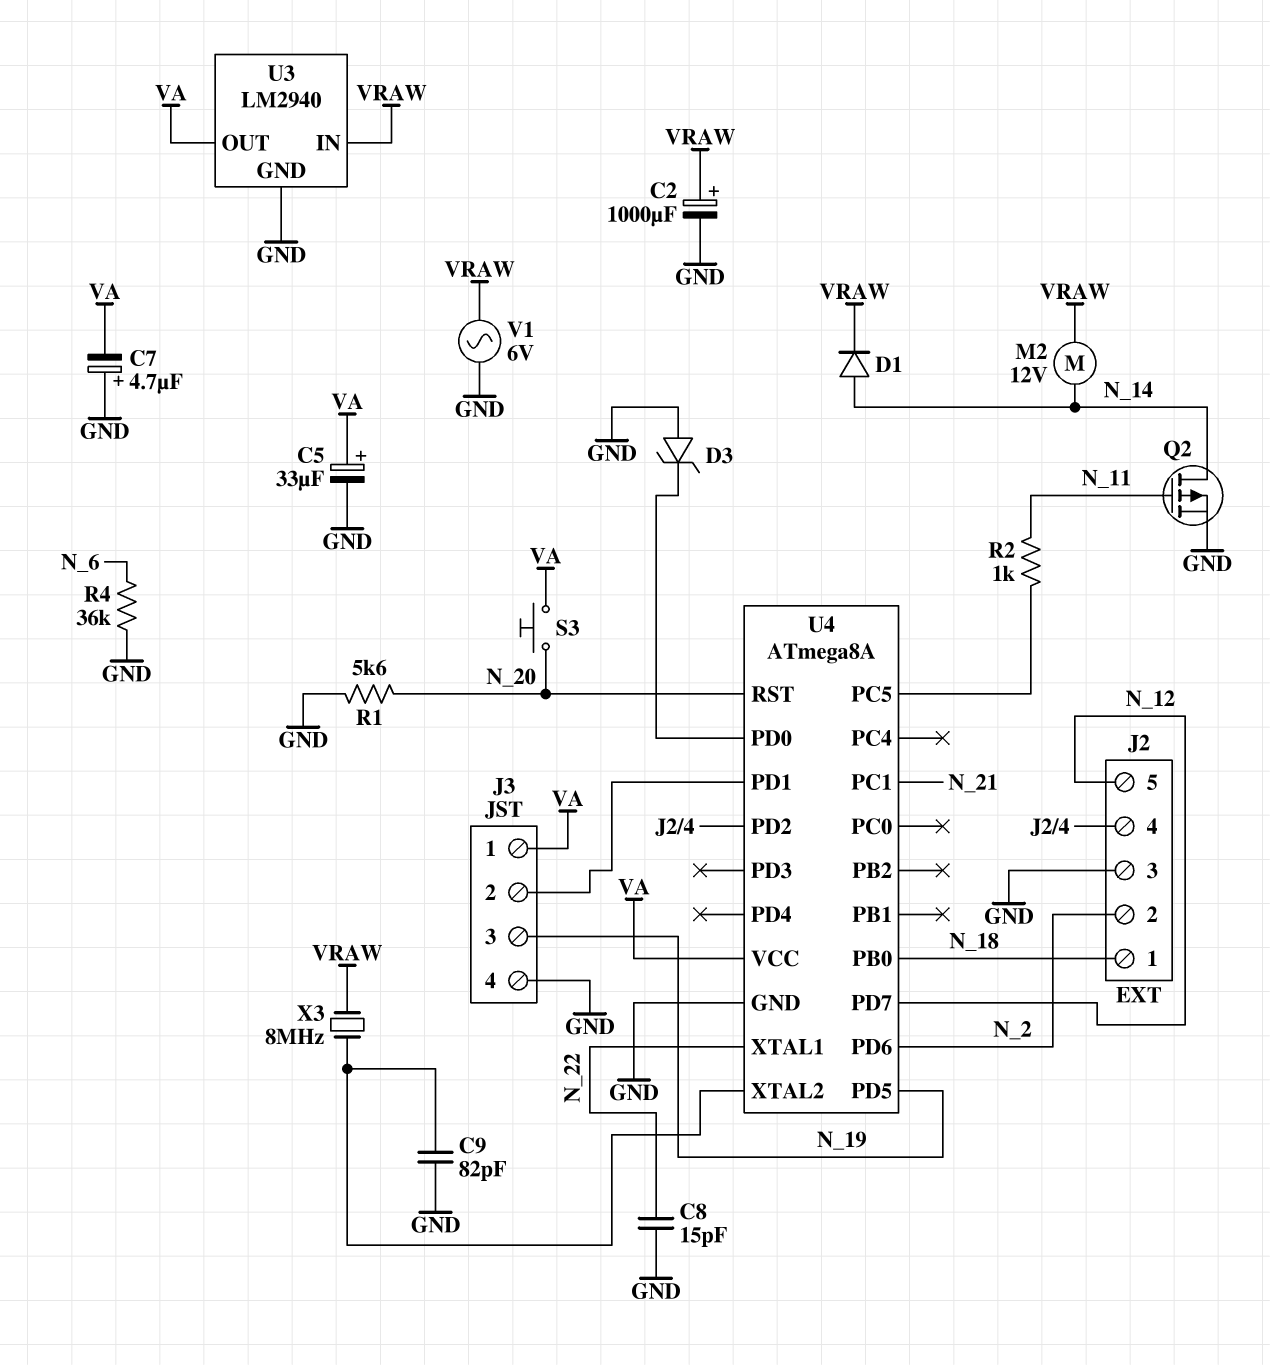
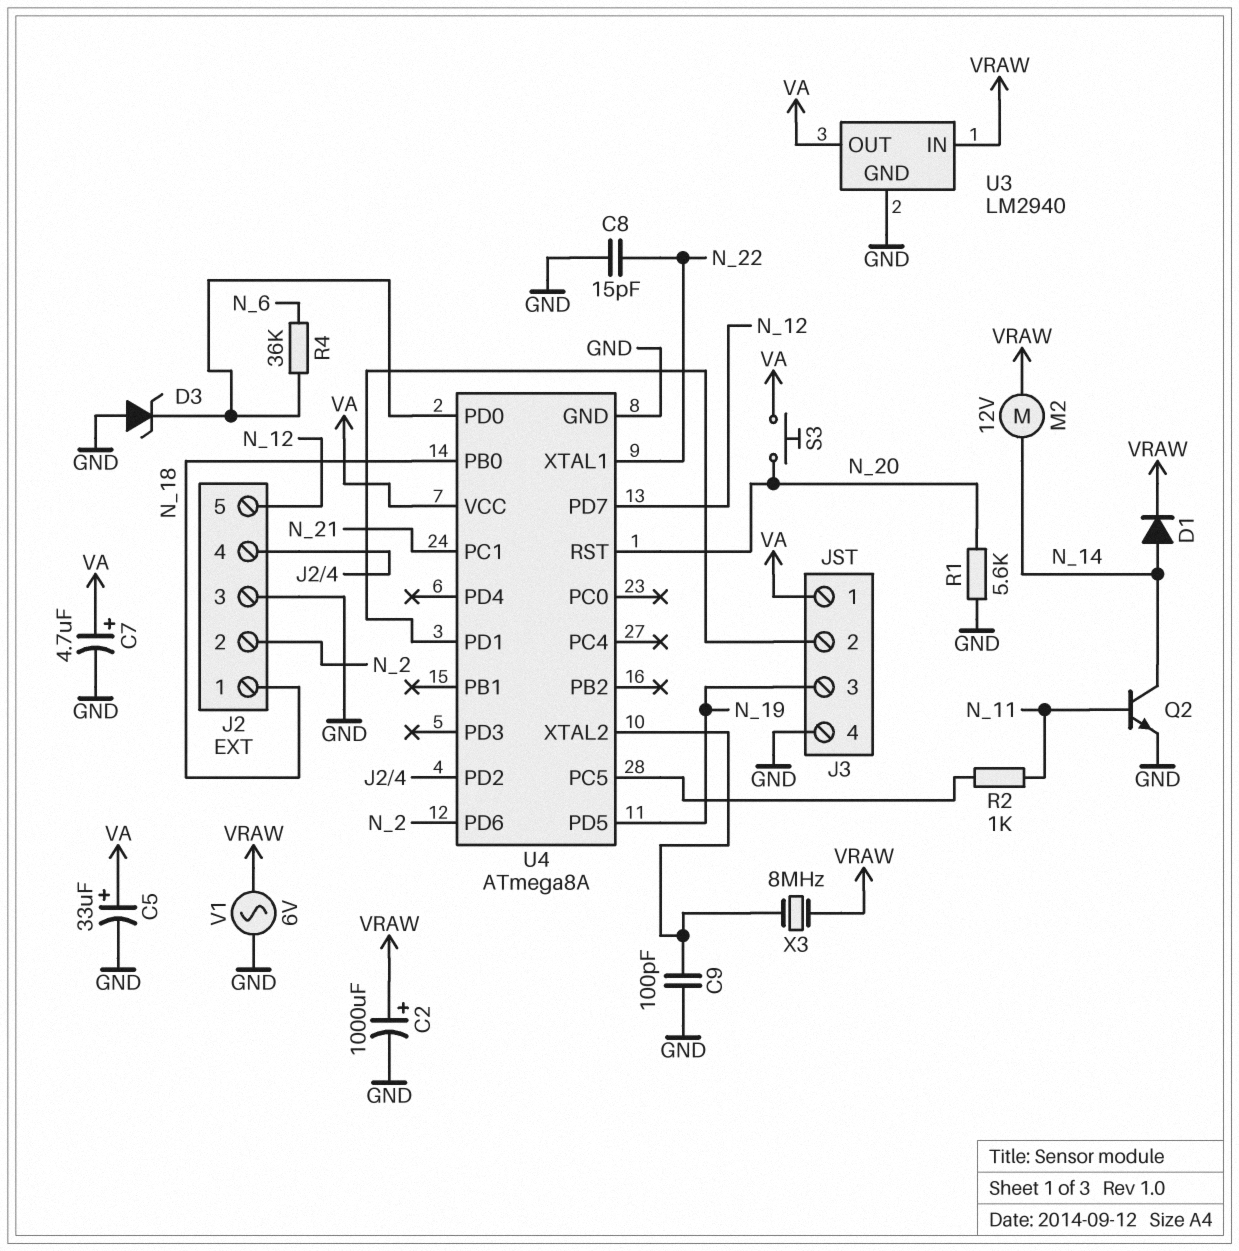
C7: 4.7uF (plus GND, minus VA) -> 4.7uF (plus VA, minus GND)
C9: 82pF (GND, U4/XTAL2) -> 100pF (GND, U4/XTAL2)
Q2: PMOS (G N_11, D N_14, S GND) -> NPN (B N_11, C N_14, E GND)
R4: 36k (GND, N_6) -> 36k (N_6, U4/PD0)

